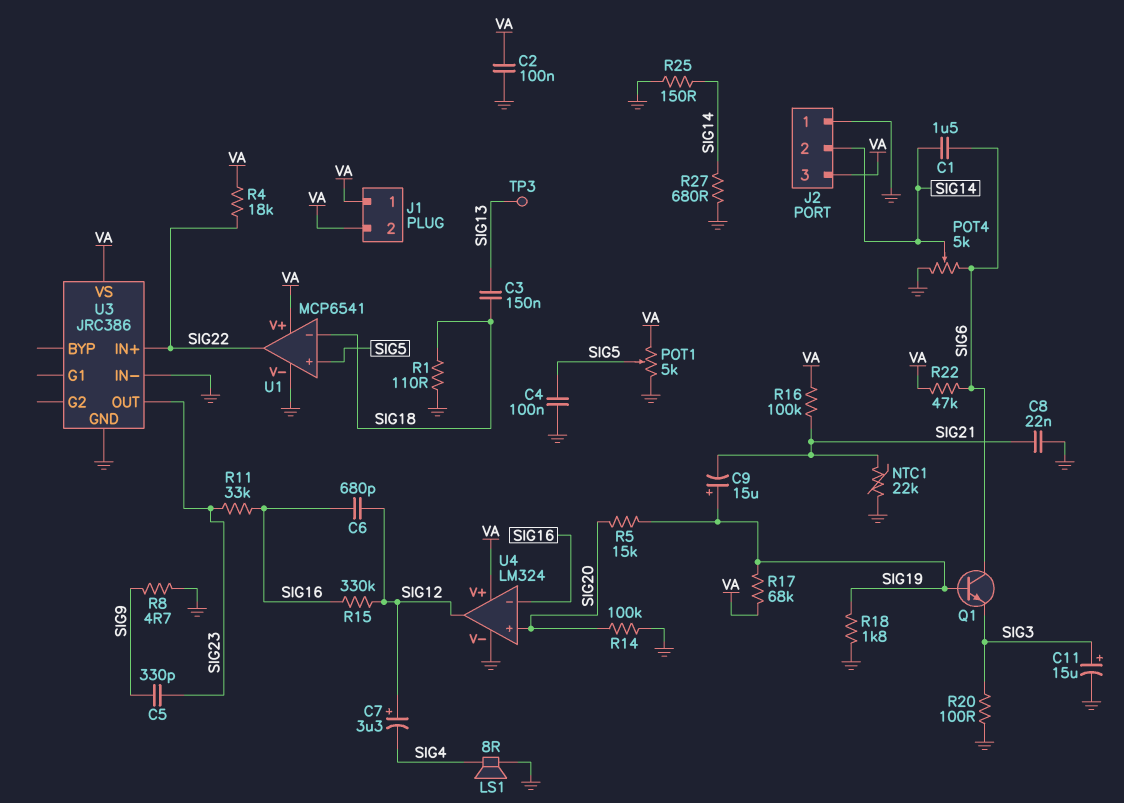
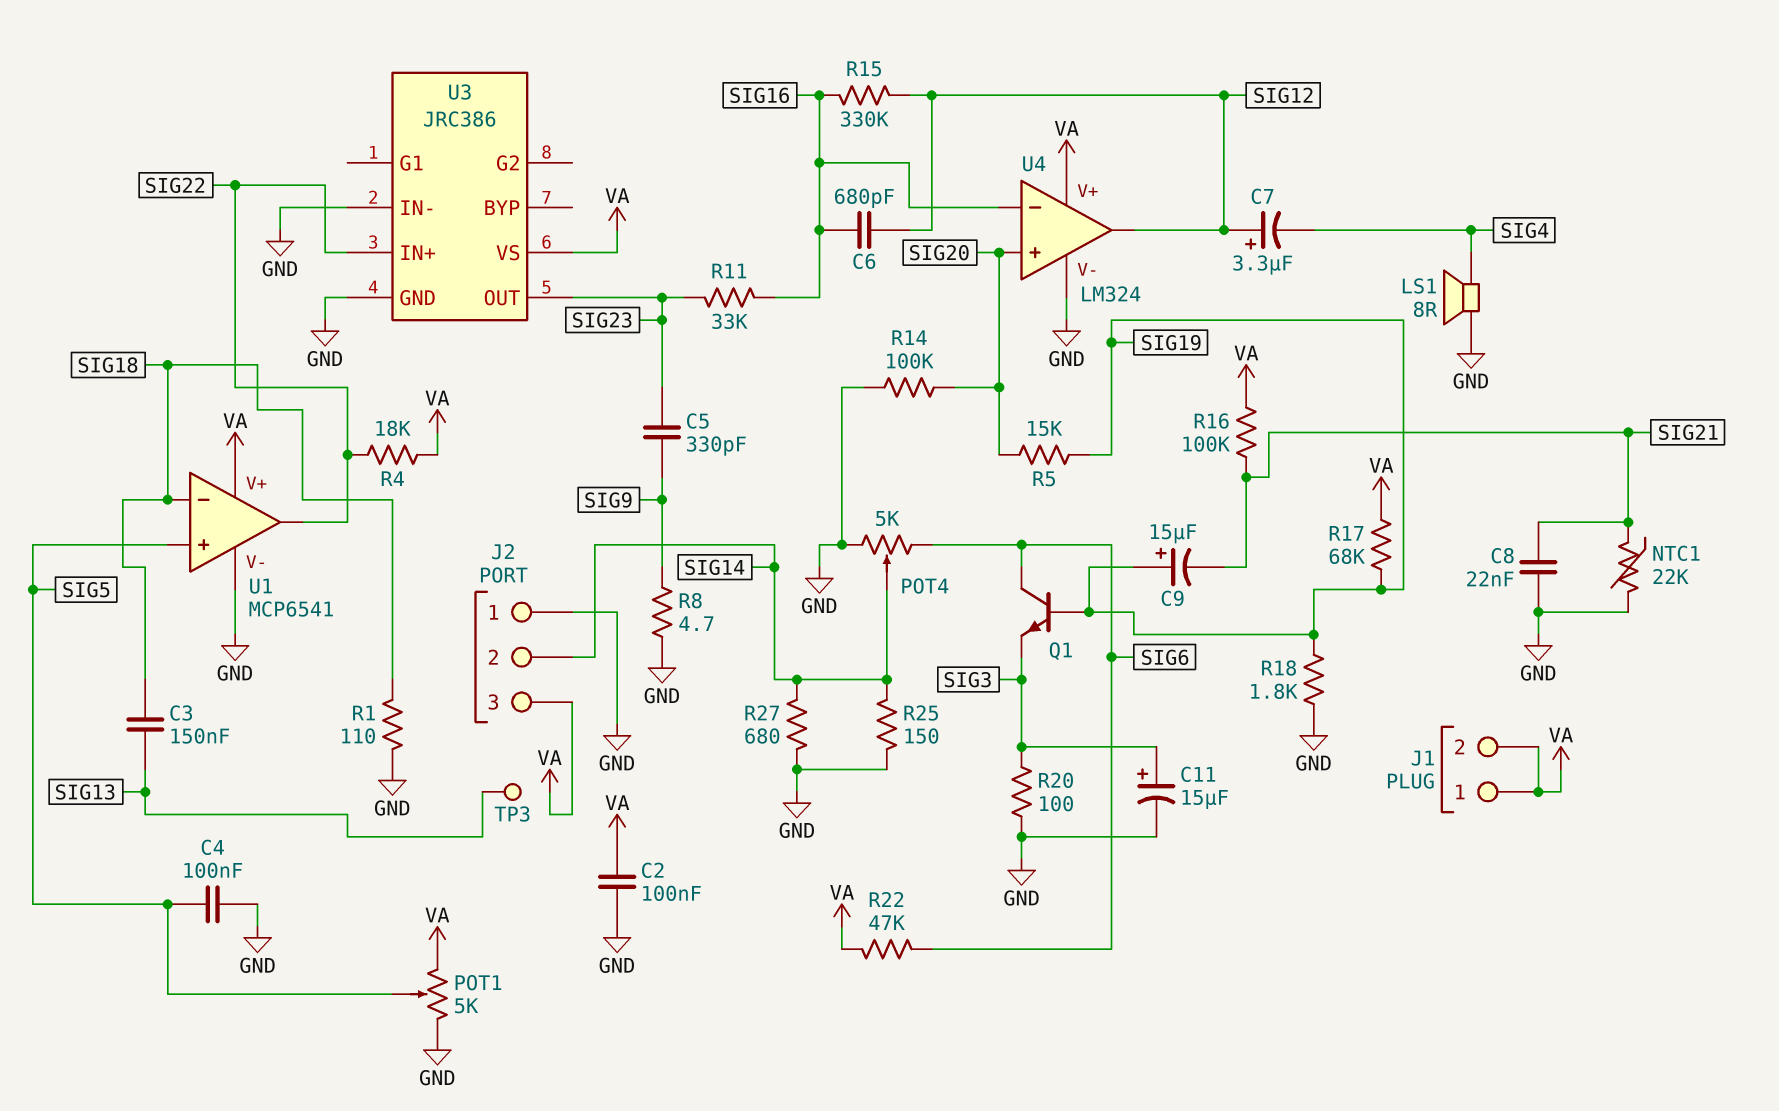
C1: 1.5uF (SIG6, SIG14) -> none

